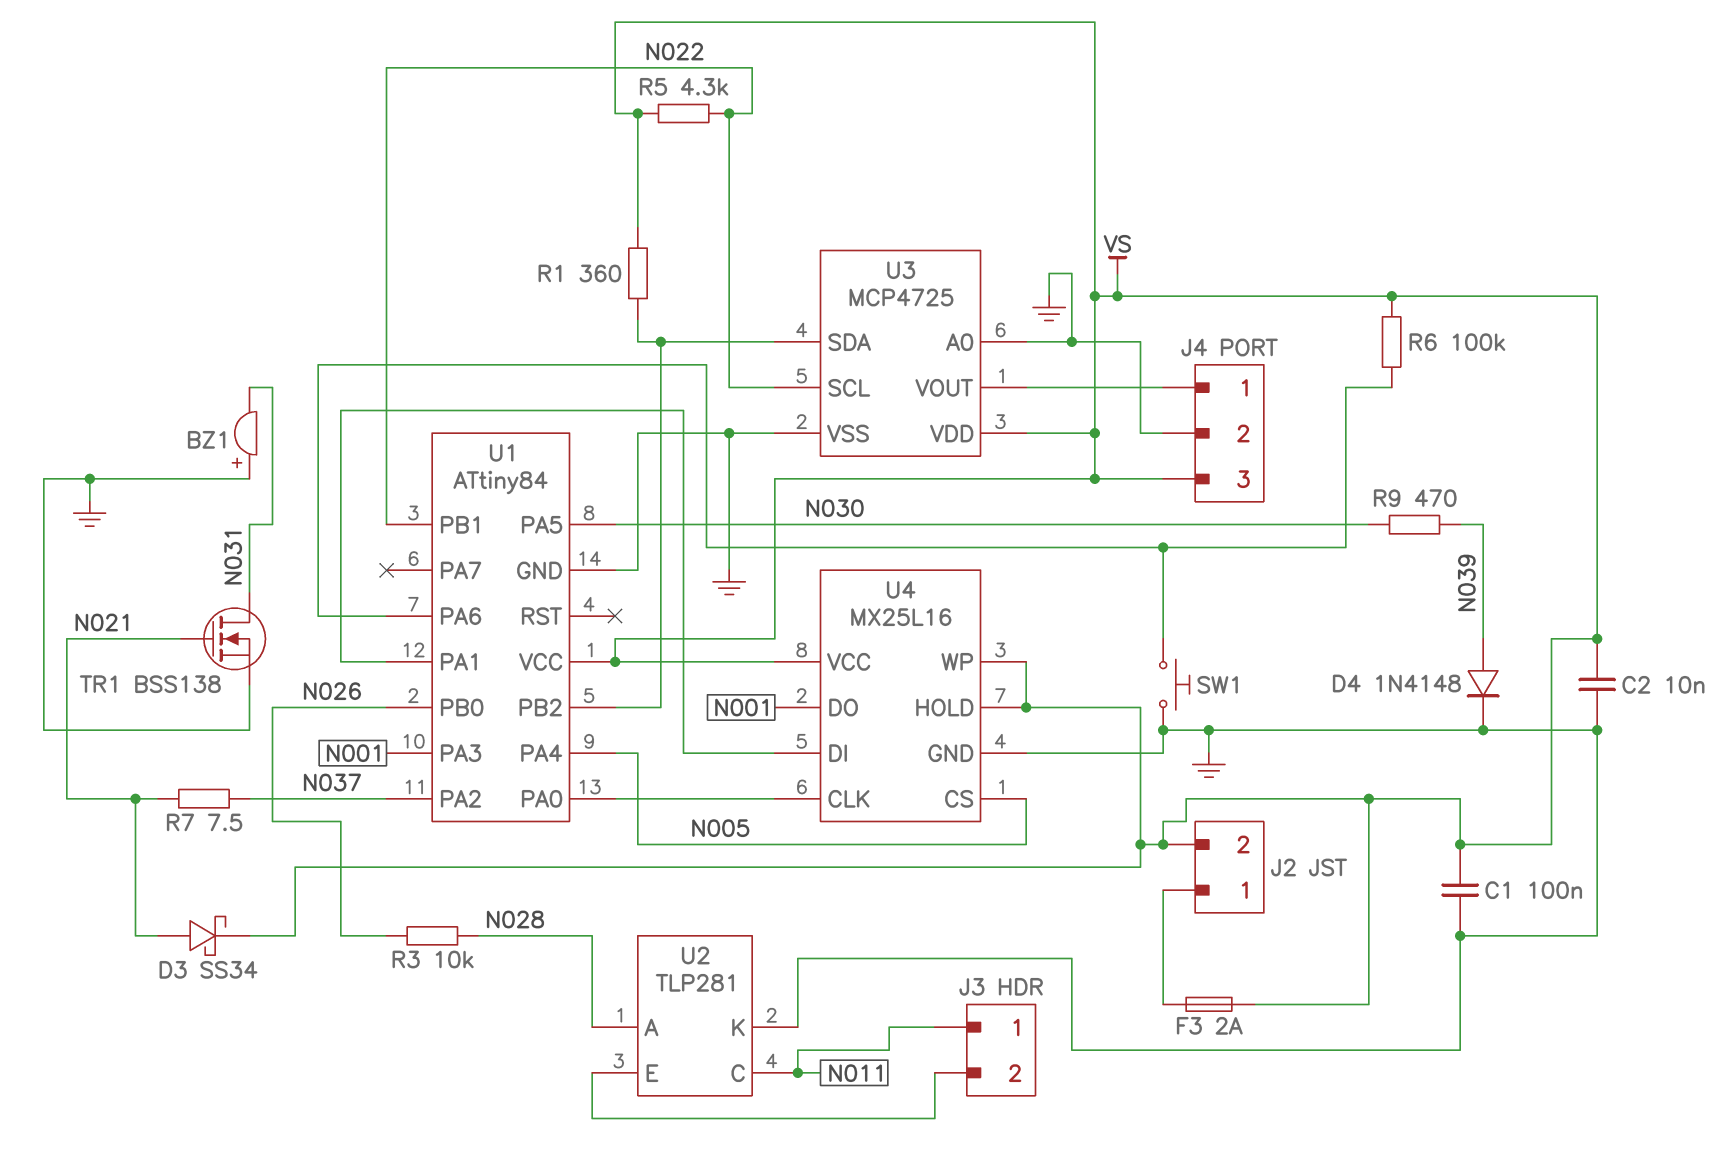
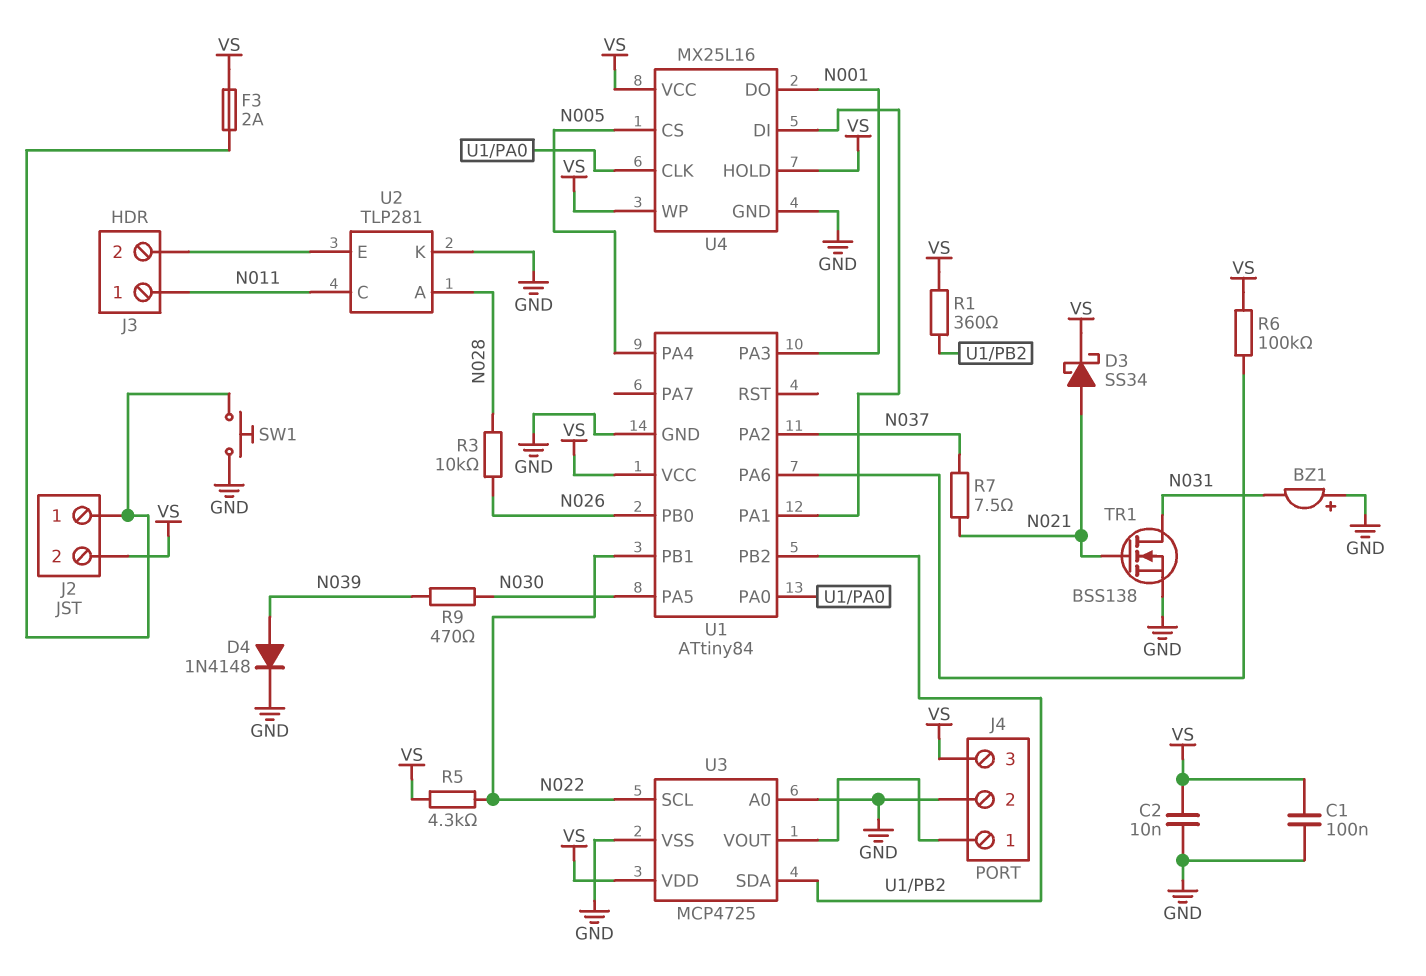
SW1: button (GND, U1/PA6) -> button (GND, J2/1)

